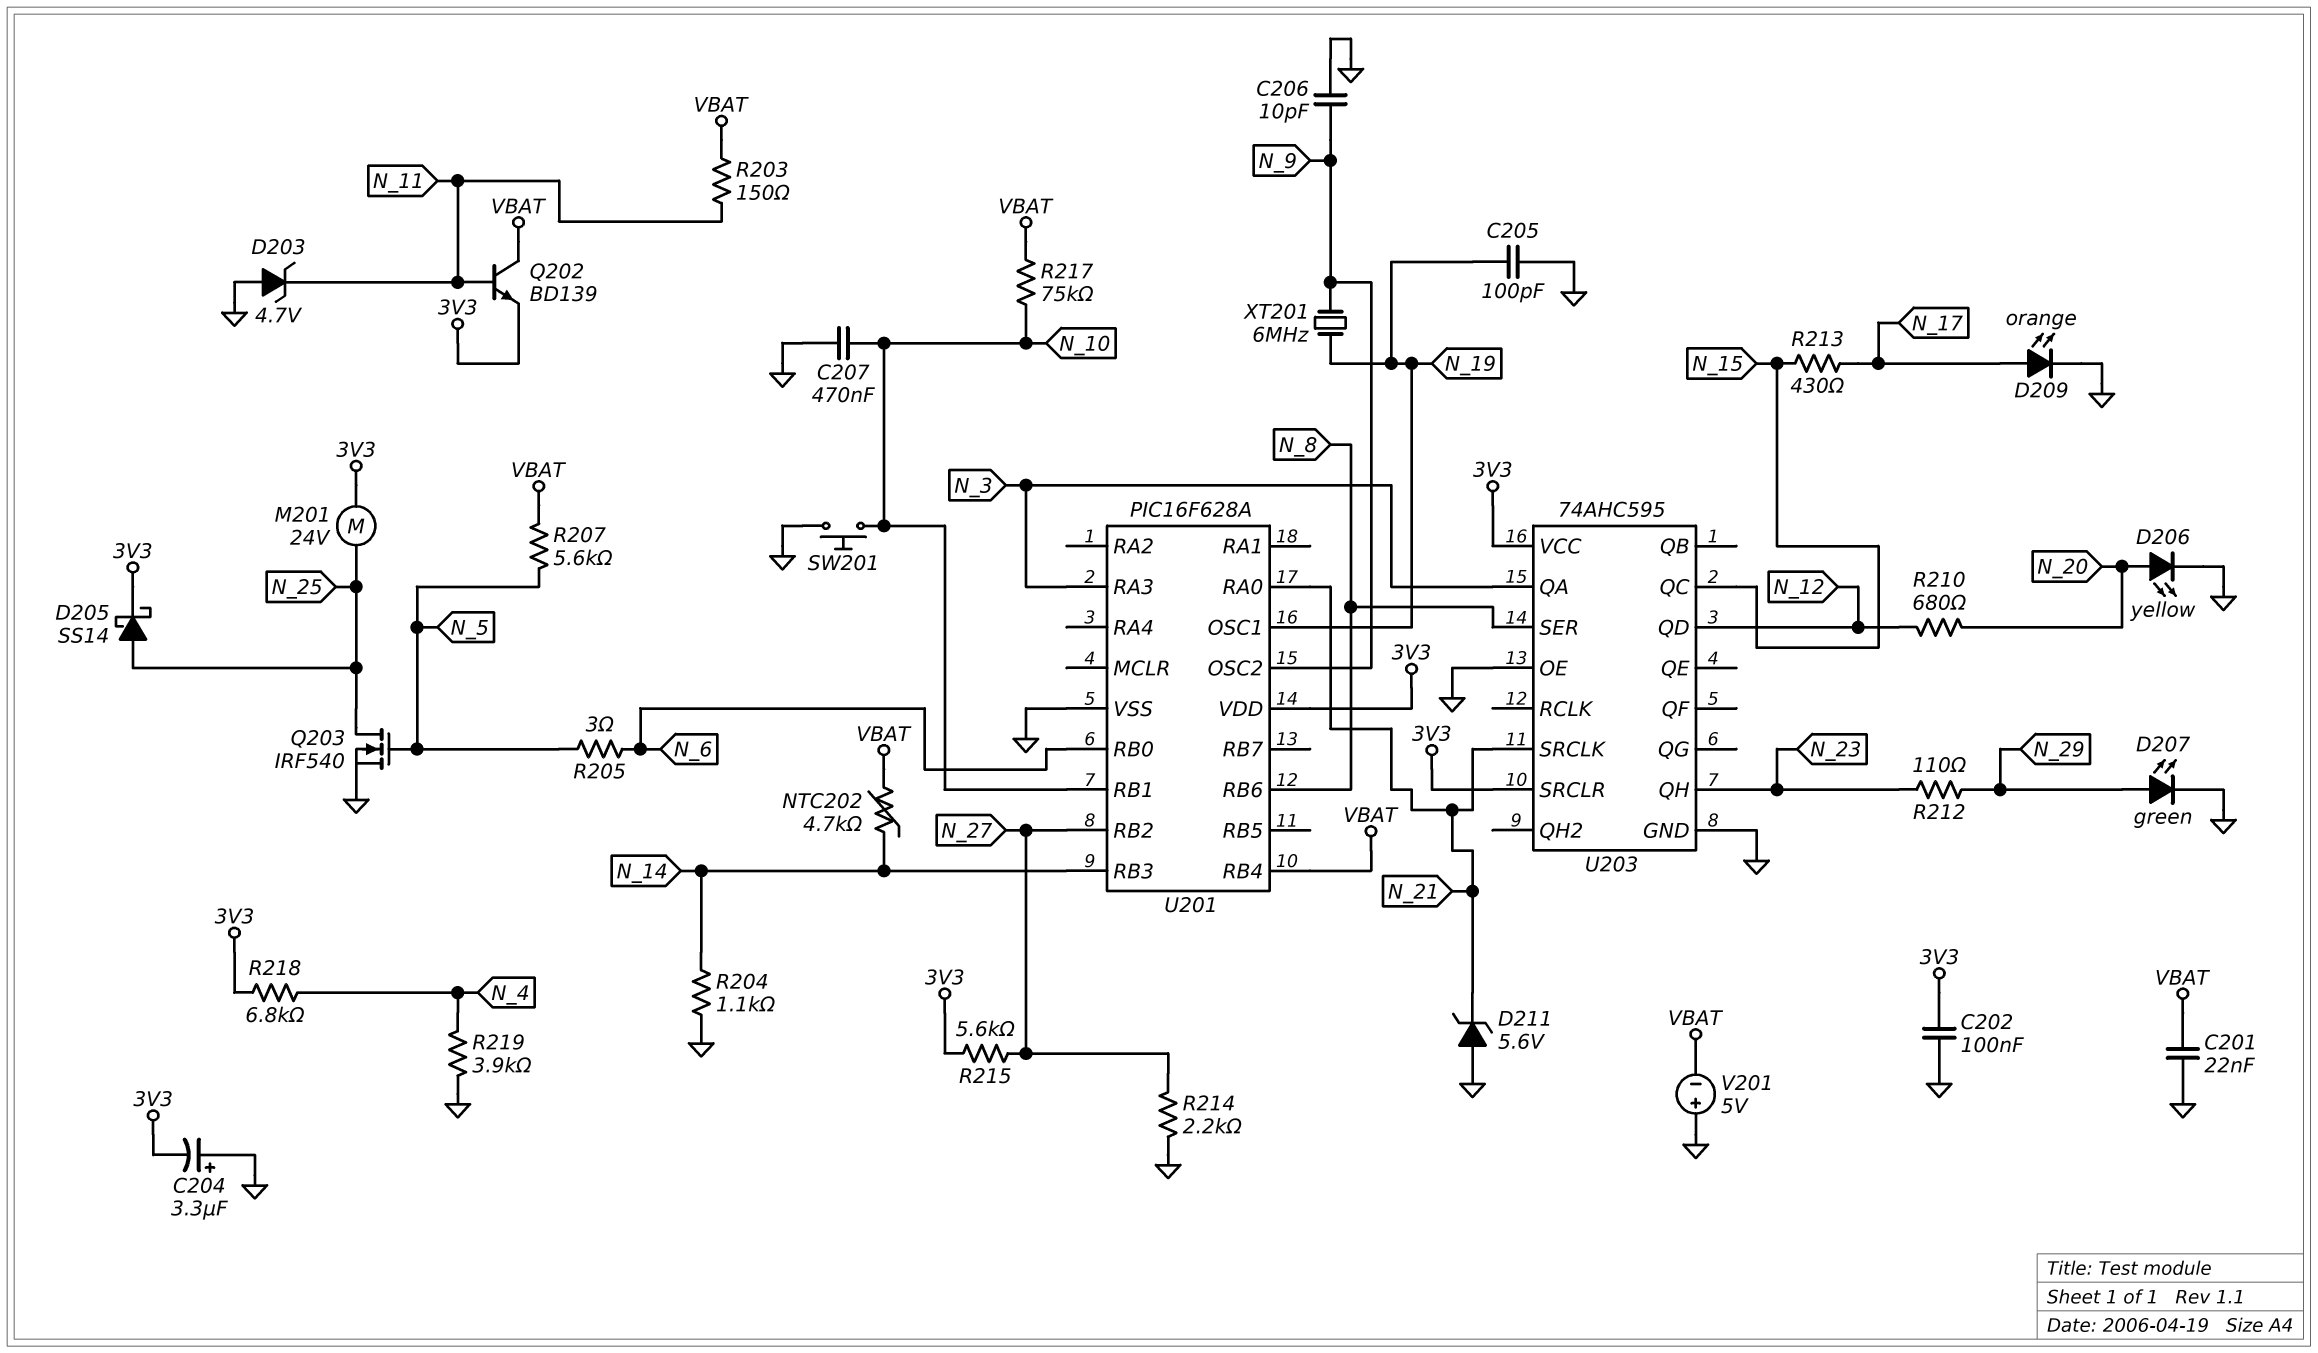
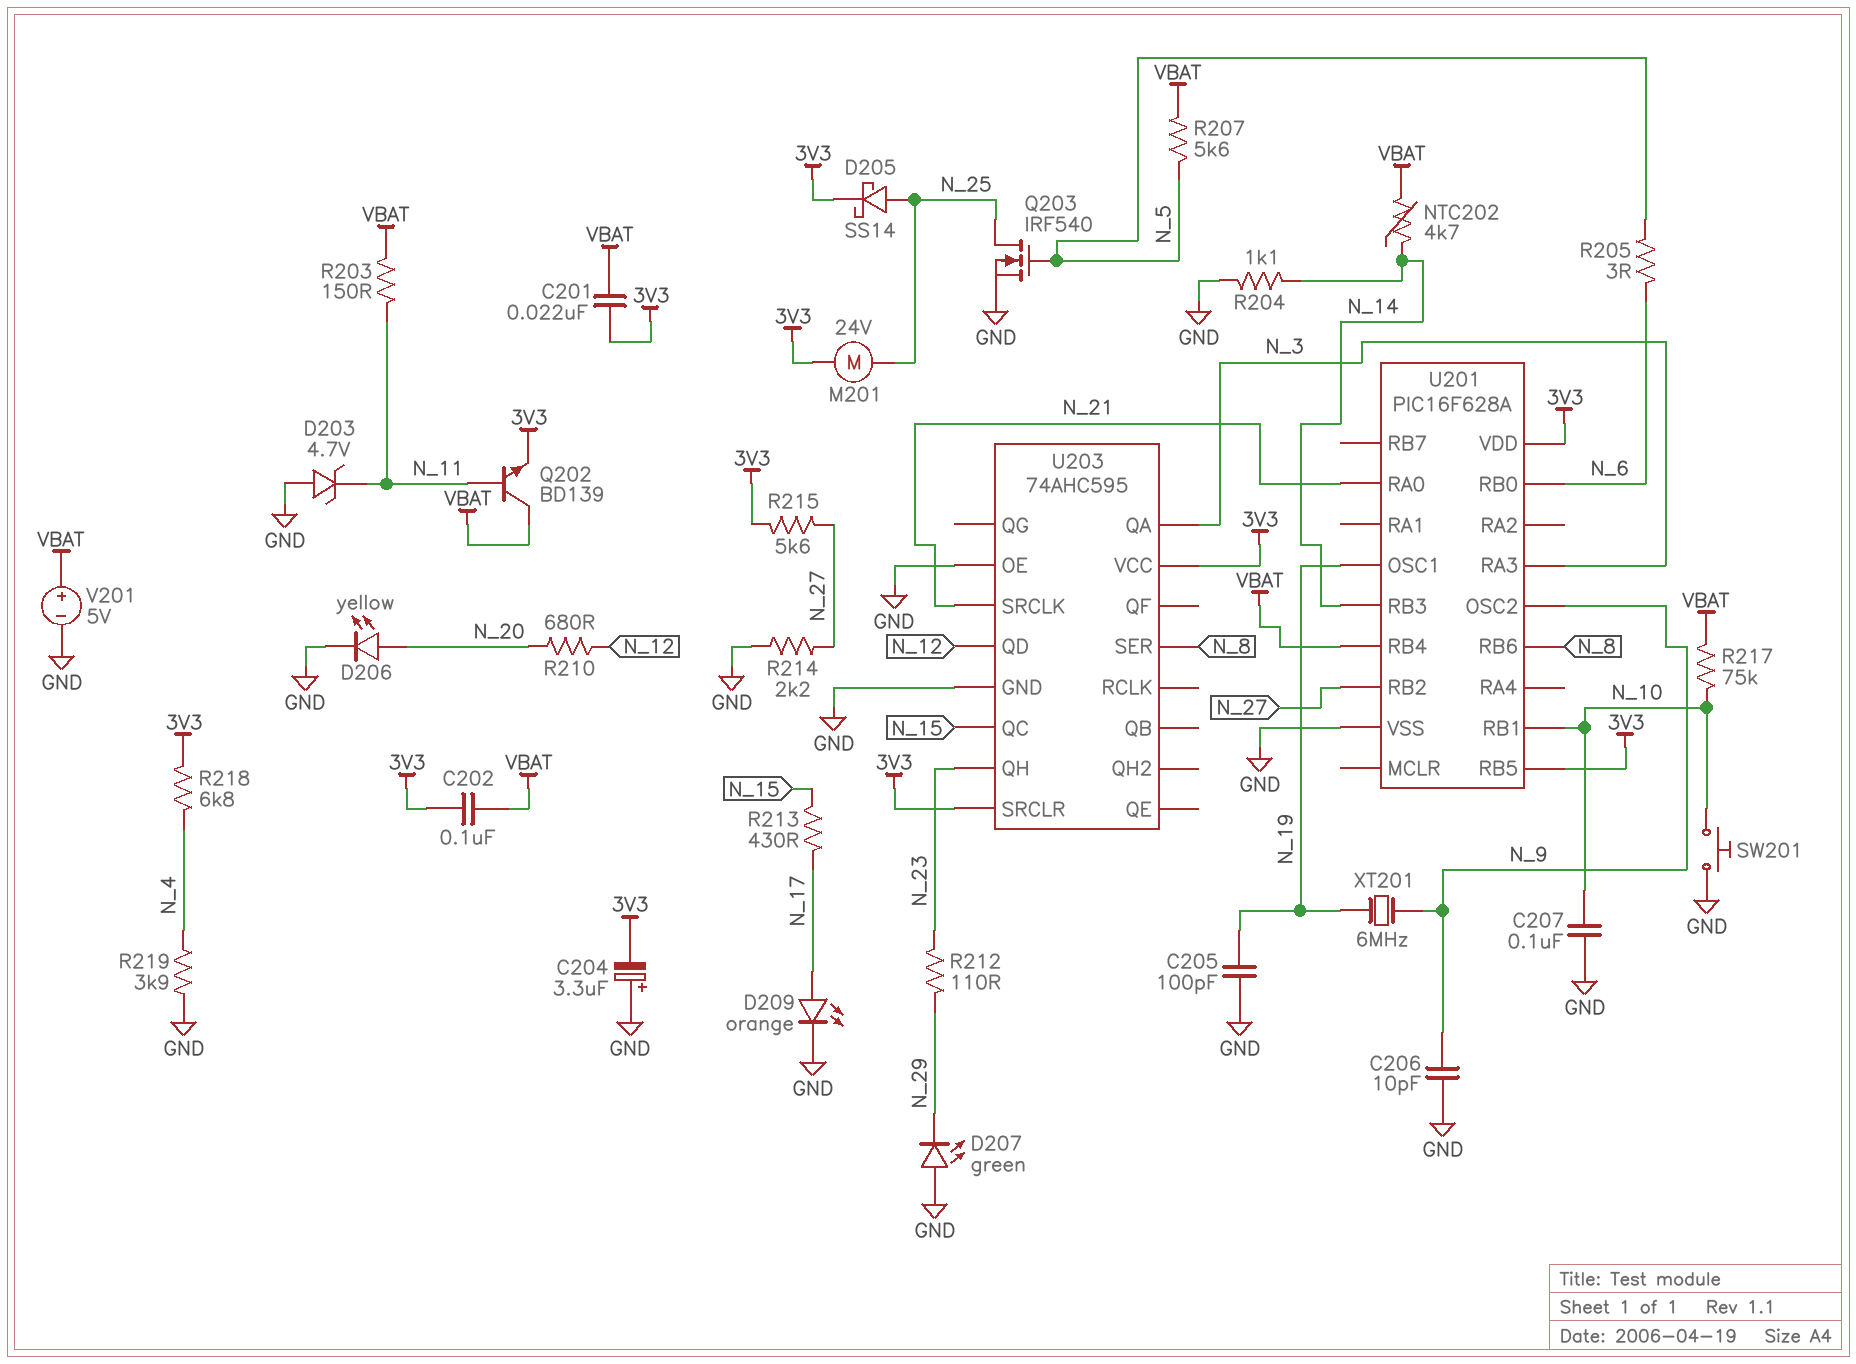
C201: 22nF (GND, VBAT) -> 22nF (3V3, VBAT)
C202: 100nF (3V3, GND) -> 100nF (3V3, VBAT)
C207: 470nF (GND, N_10) -> 100nF (GND, N_10)
D207: LED green (A N_29, K GND) -> LED green (A GND, K N_29)
D211: zener 5.6V (A GND, K N_21) -> none
U201 pin RB5: none -> 3V3
V201: 5V (plus GND, minus VBAT) -> 5V (plus VBAT, minus GND)

